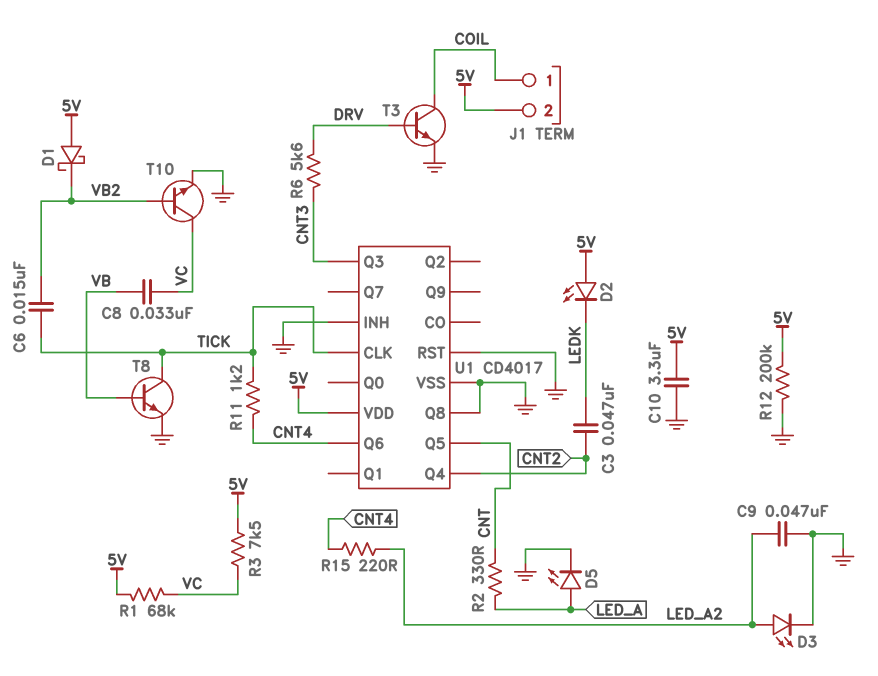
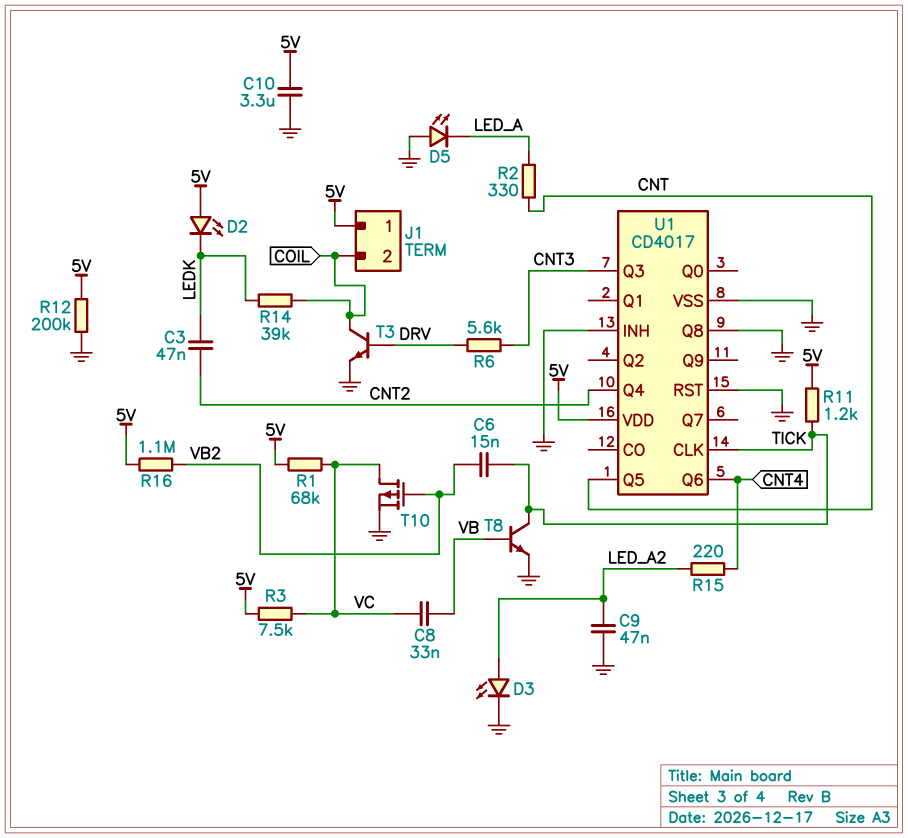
D1: schottky (A 5V, K VB2) -> none
D5: LED (A LED_A, K GND) -> LED (A GND, K LED_A)
J1 pin 1: COIL -> 5V
J1 pin 2: 5V -> COIL
R11: 1.2k (CNT4, TICK) -> 1.2k (5V, TICK)
R14: none -> 39k (COIL, LEDK)
R16: none -> 1.1M (5V, VB2)
T10: NPN (B VB2, C VC, E GND) -> PMOS (G VB2, D VC, S GND)

